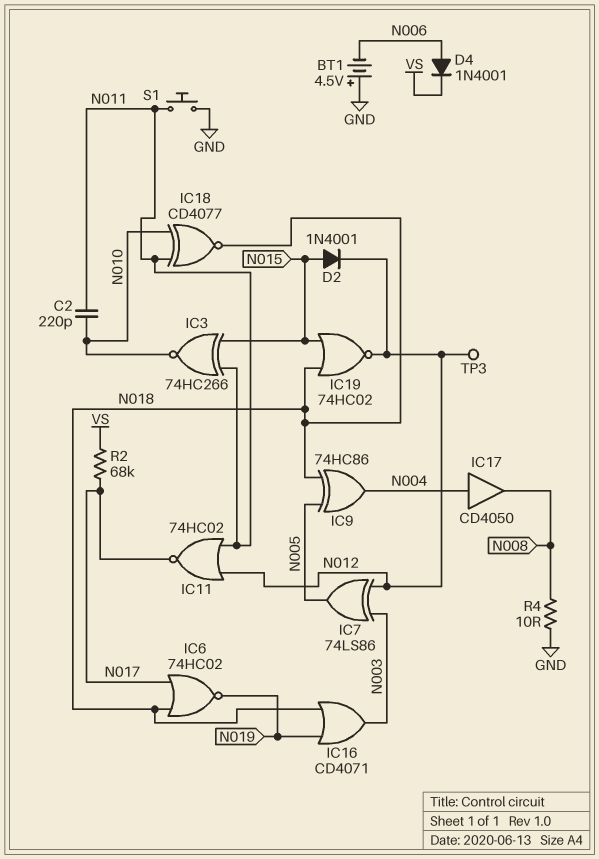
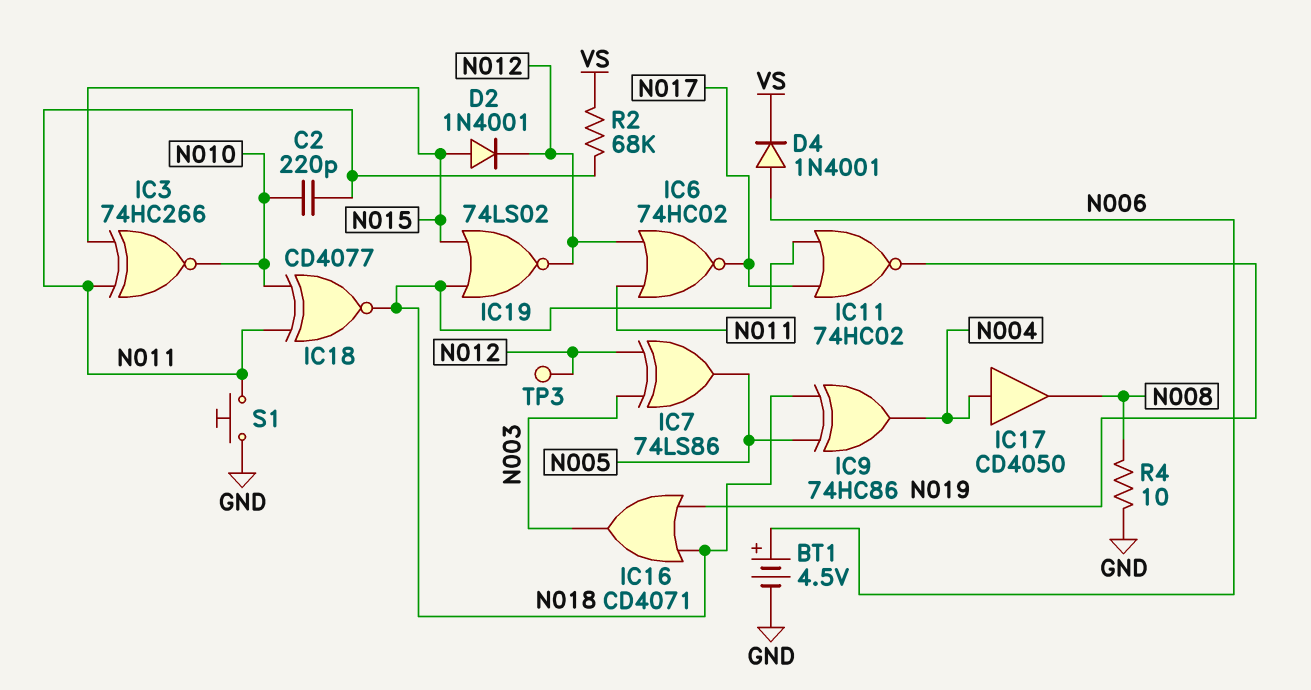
BT1: 4.5V (plus GND, minus N006) -> 4.5V (plus N006, minus GND)
IC6: NOR 74HC02 (in N017, in N018, out N019) -> NOR 74HC02 (in N011, in N012, out N017)
IC11: NOR 74HC02 (in N011, in N012, out N017) -> NOR 74HC02 (in N017, in N018, out N019)
IC19: NOR 74HC02 (in N015, in N018, out N012) -> NOR 74LS02 (in N015, in N018, out N012)
R2: 68k (N017, VS) -> 68k (N011, VS)

